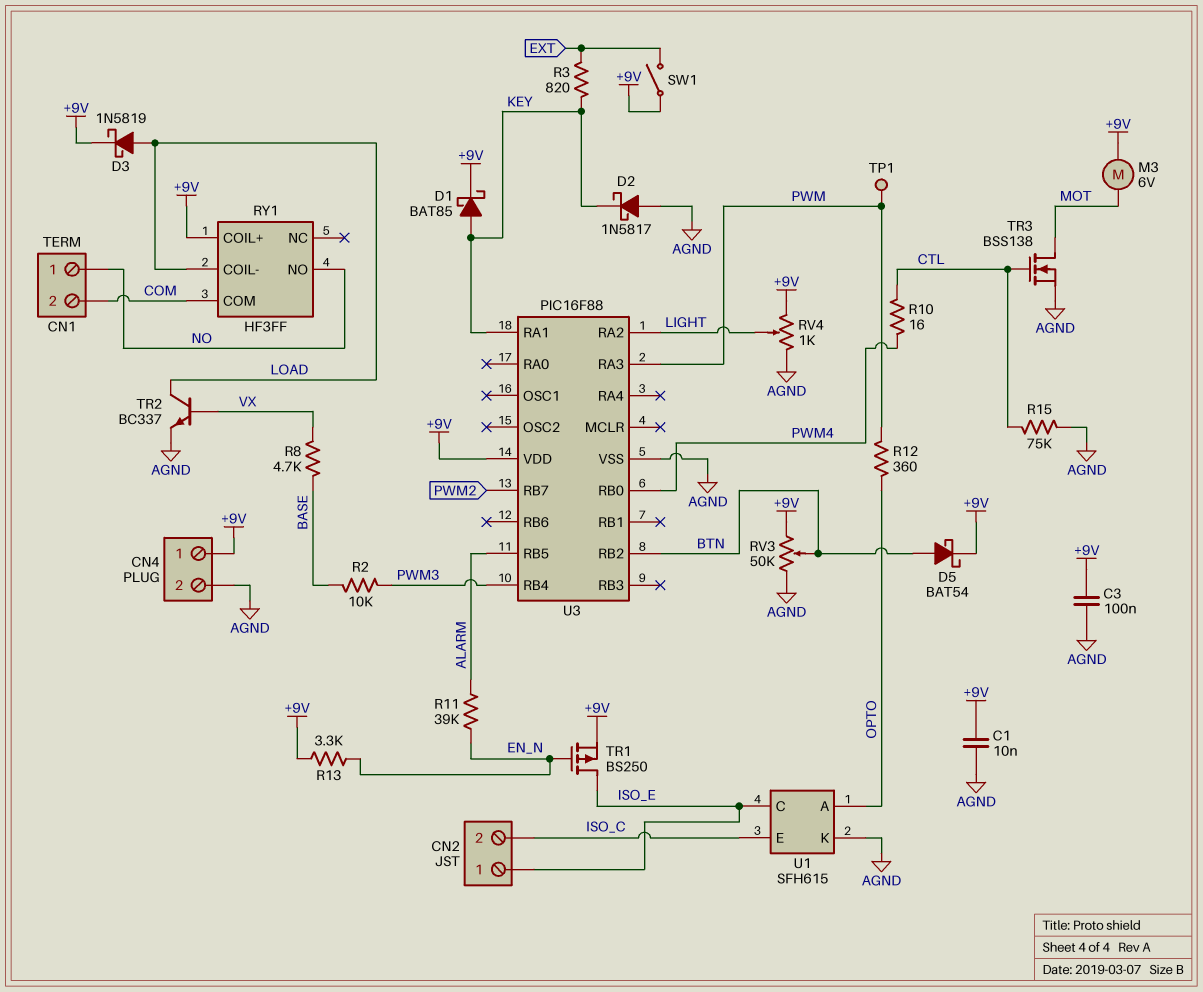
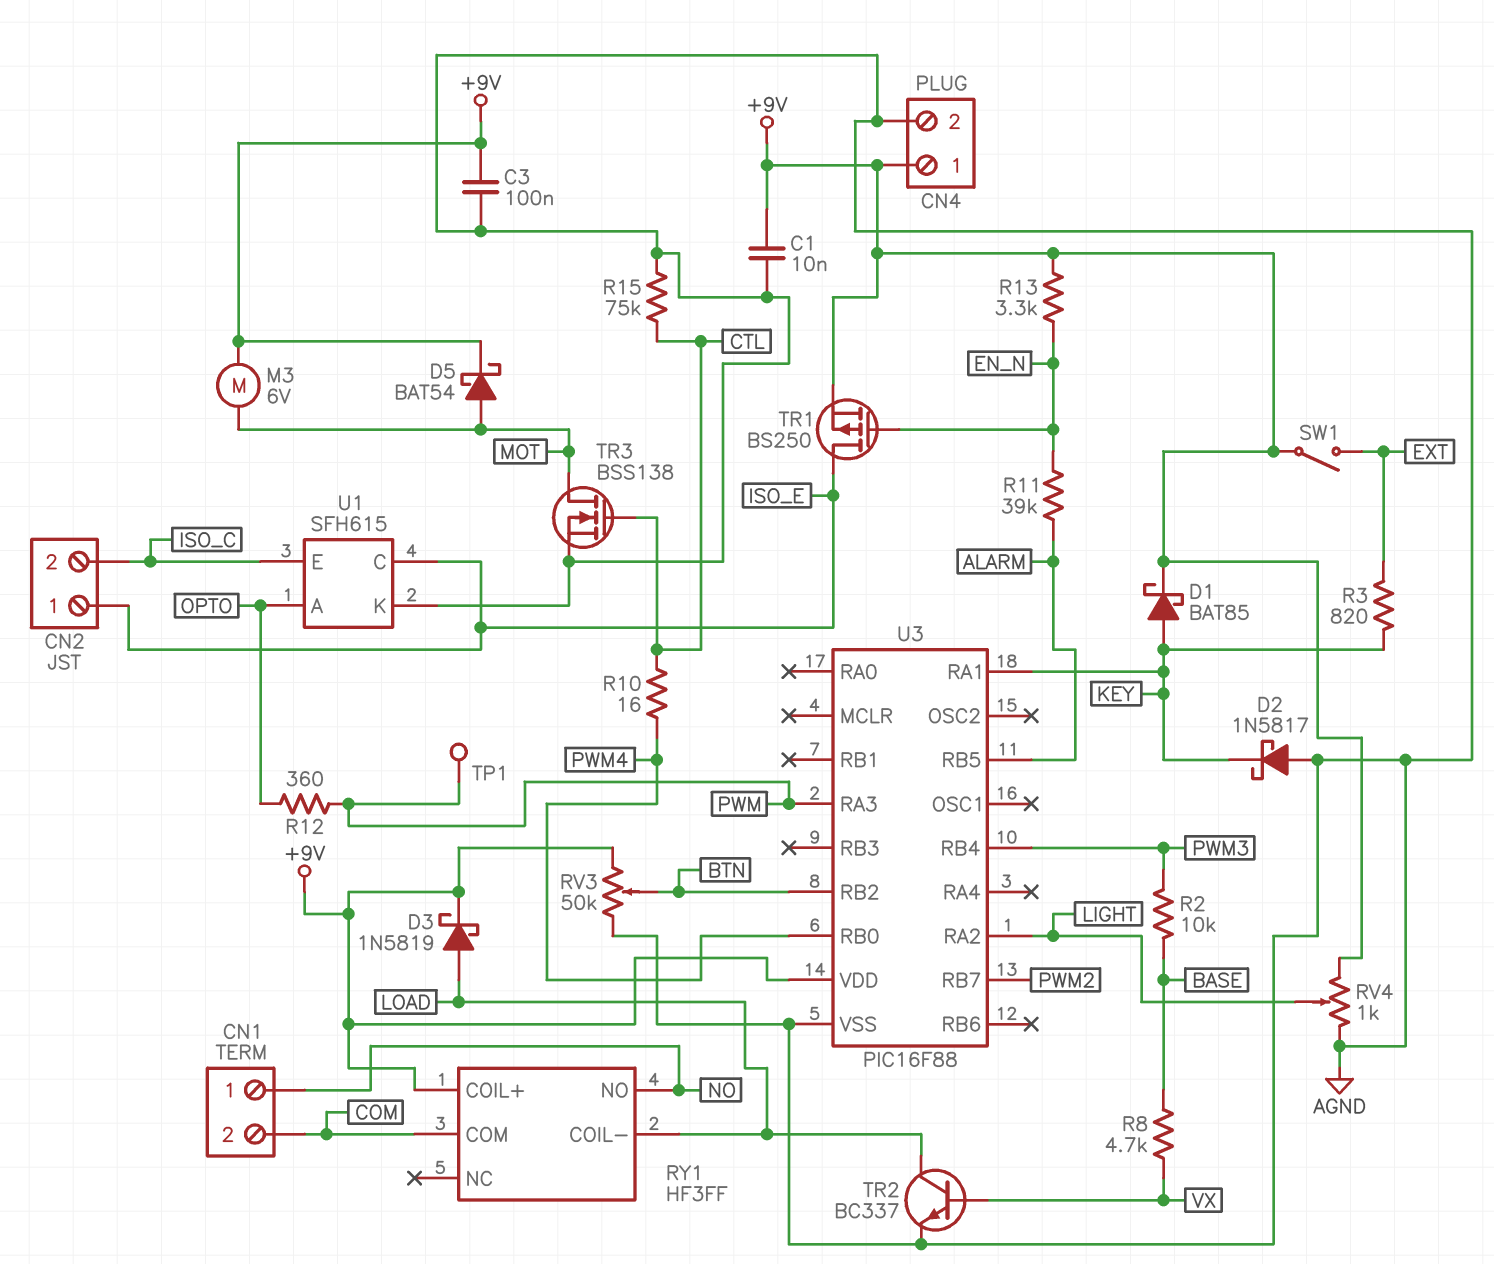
D5: schottky BAT54 (A BTN, K +9V) -> schottky BAT54 (A MOT, K +9V)

